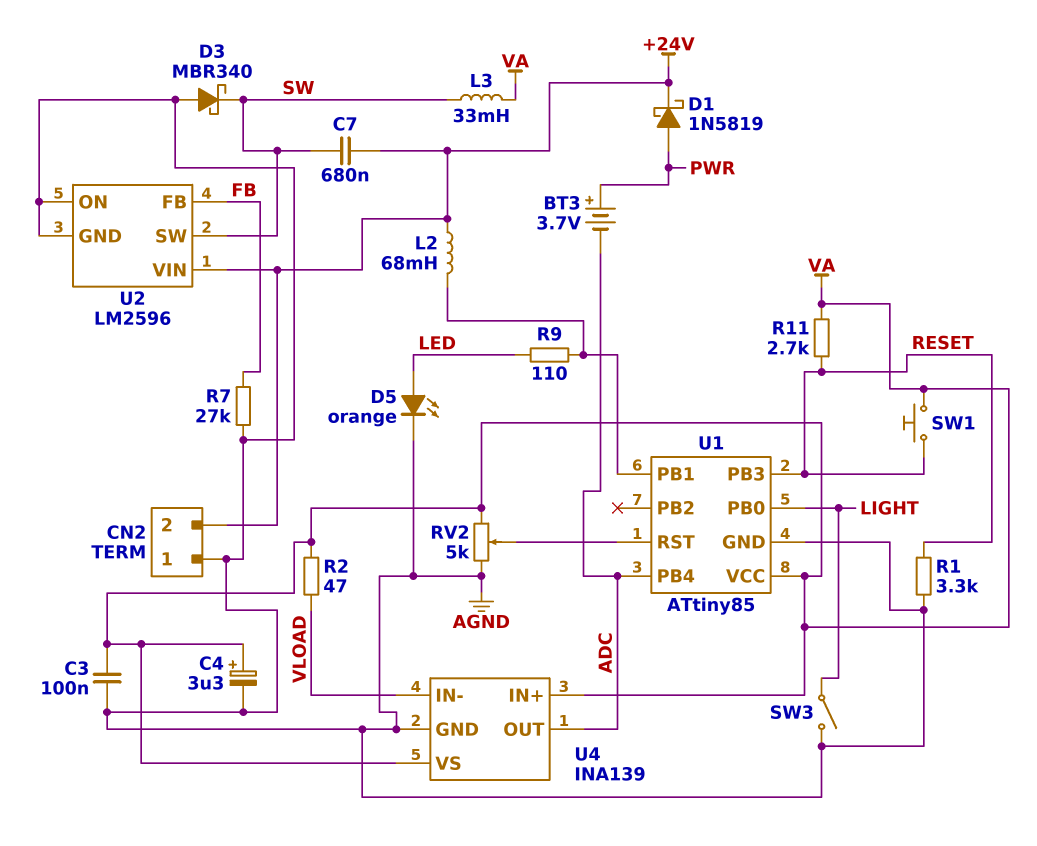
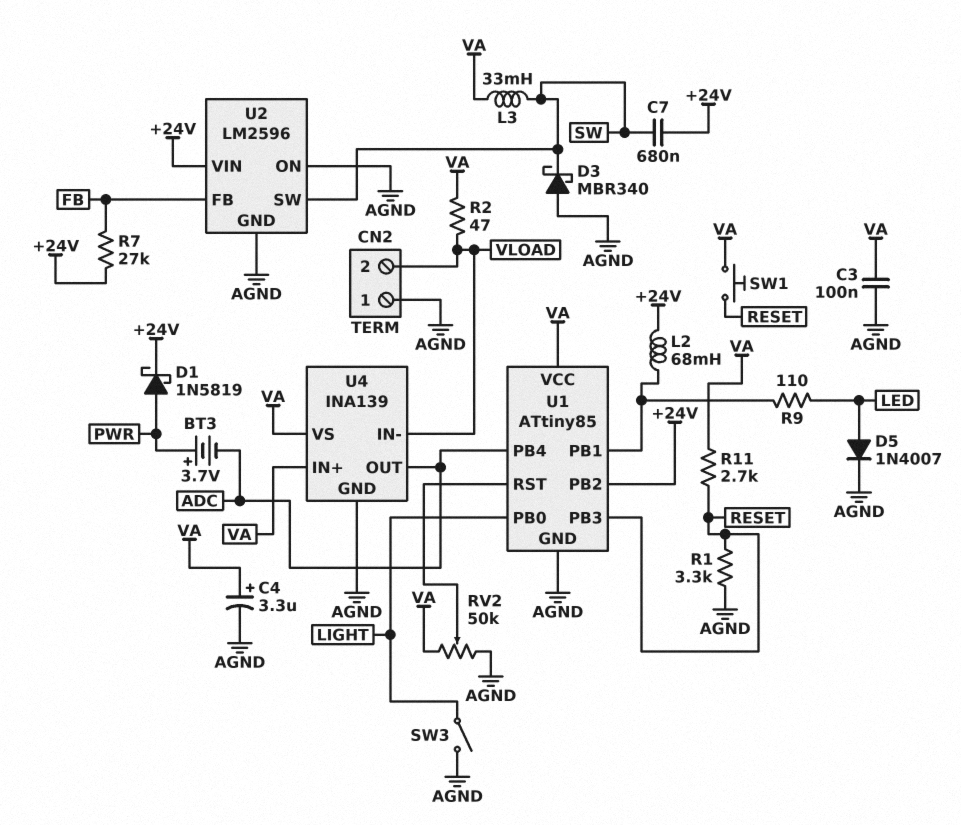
CN2 pin 2: +24V -> VLOAD
D5: LED orange (A LED, K AGND) -> diode 1N4007 (A LED, K AGND)
R7: 27k (AGND, FB) -> 27k (+24V, FB)
RV2: 5k (AGND, VA, wiper U1/RST) -> 50k (AGND, VA, wiper U1/RST)
U1 pin PB2: none -> +24V

